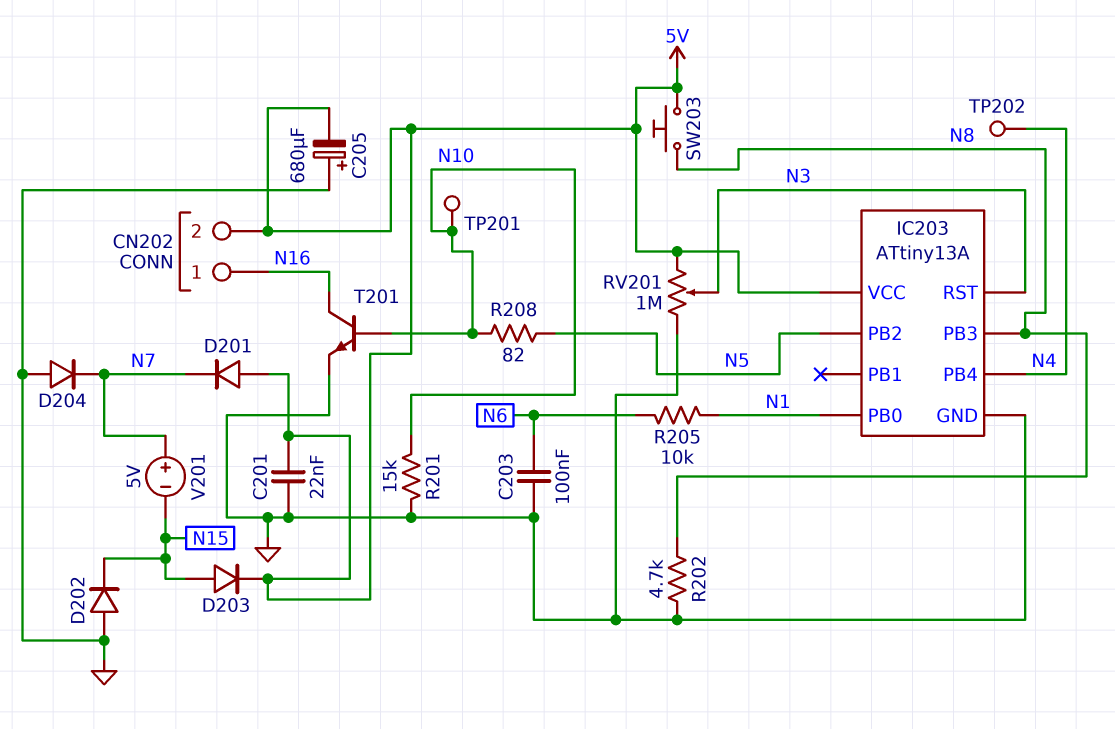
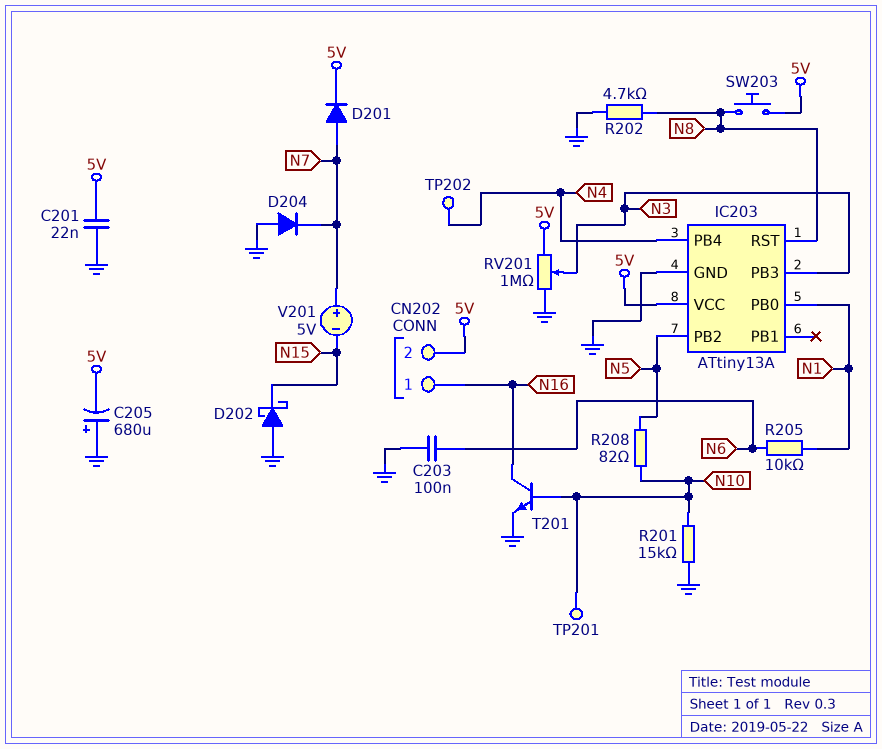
D201: diode (A 5V, K N7) -> diode (A N7, K 5V)
D202: diode (A GND, K N15) -> schottky (A GND, K N15)
D203: diode (A N15, K 5V) -> none
IC203 pin PB3: N8 -> N3
IC203 pin RST: N3 -> N8

